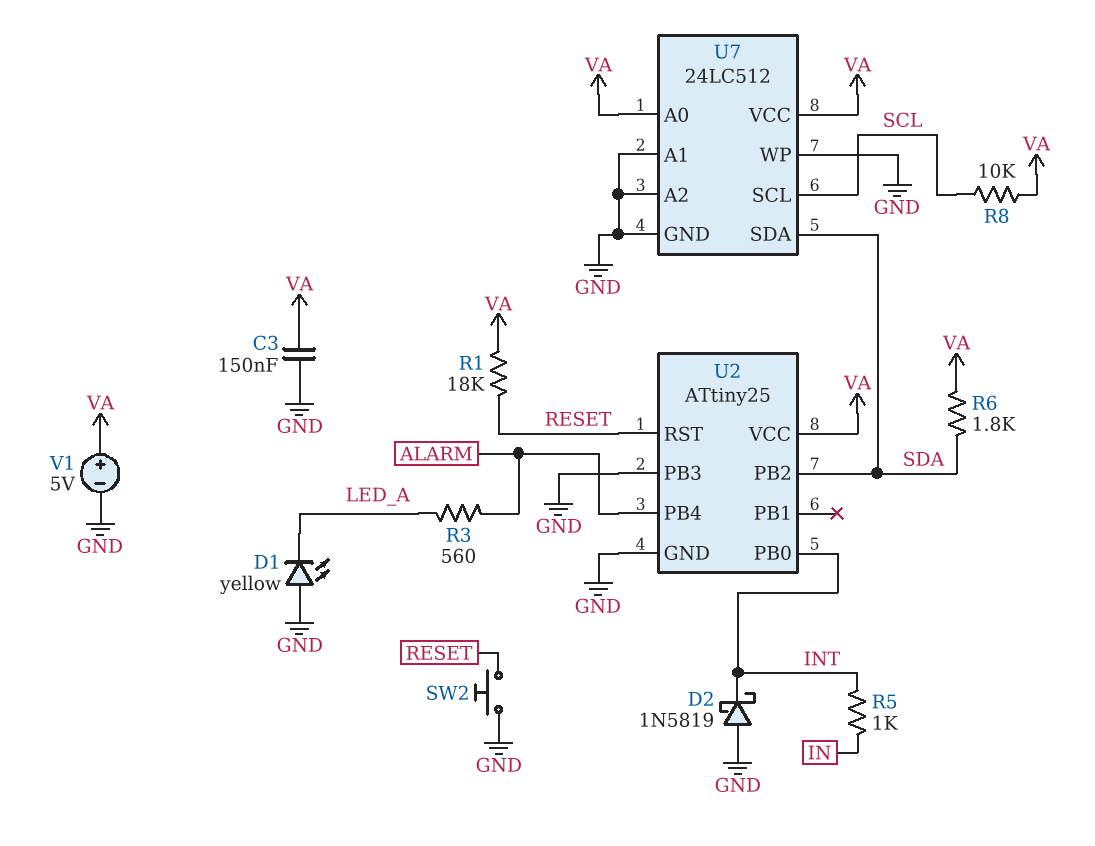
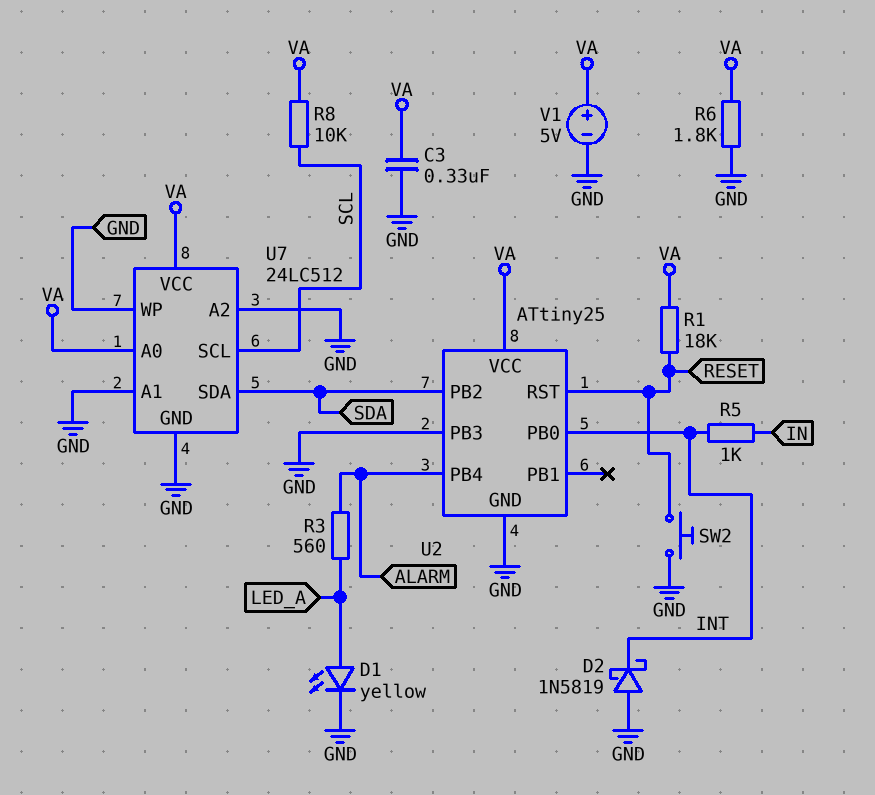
C3: 150nF (GND, VA) -> 330nF (GND, VA)
D1: LED yellow (A GND, K LED_A) -> LED yellow (A LED_A, K GND)
R6: 1.8k (SDA, VA) -> 1.8k (GND, VA)

